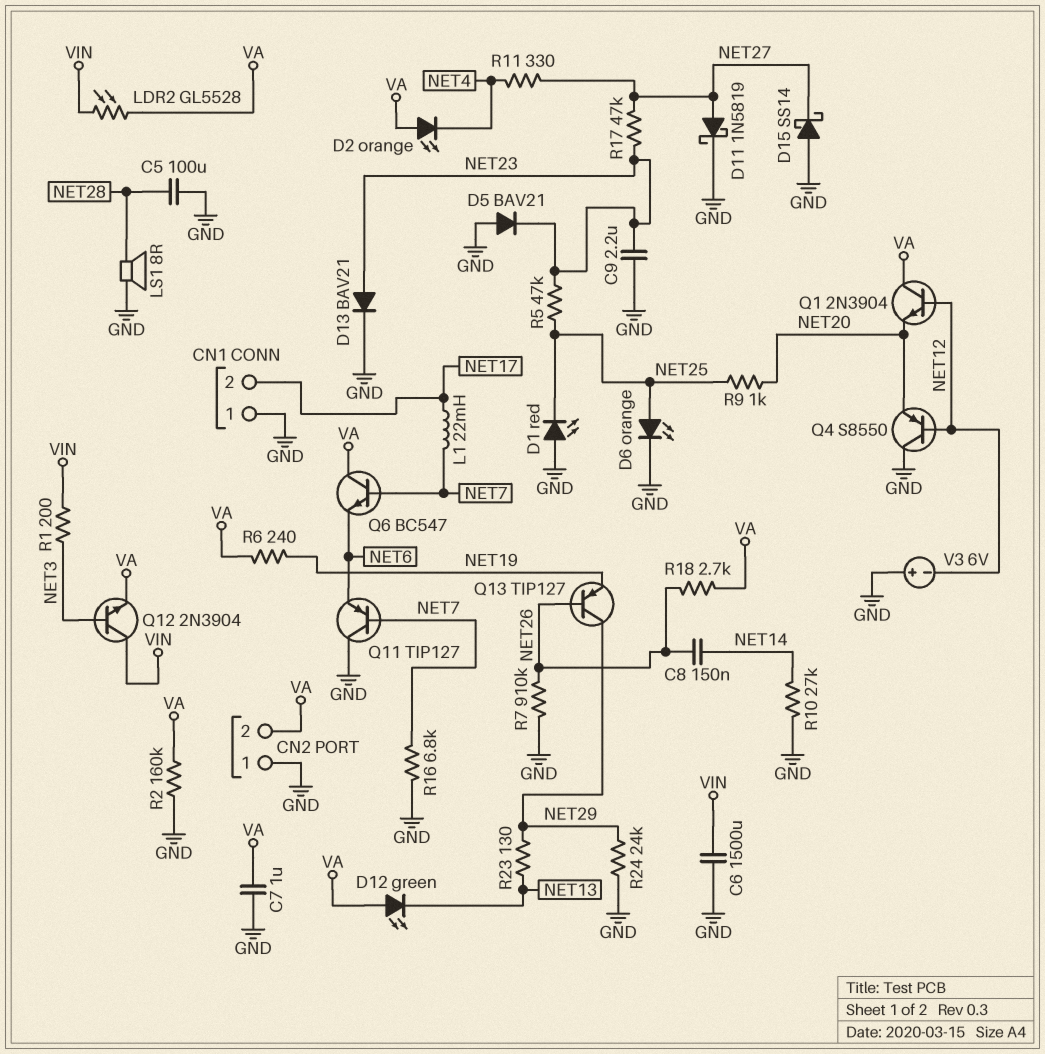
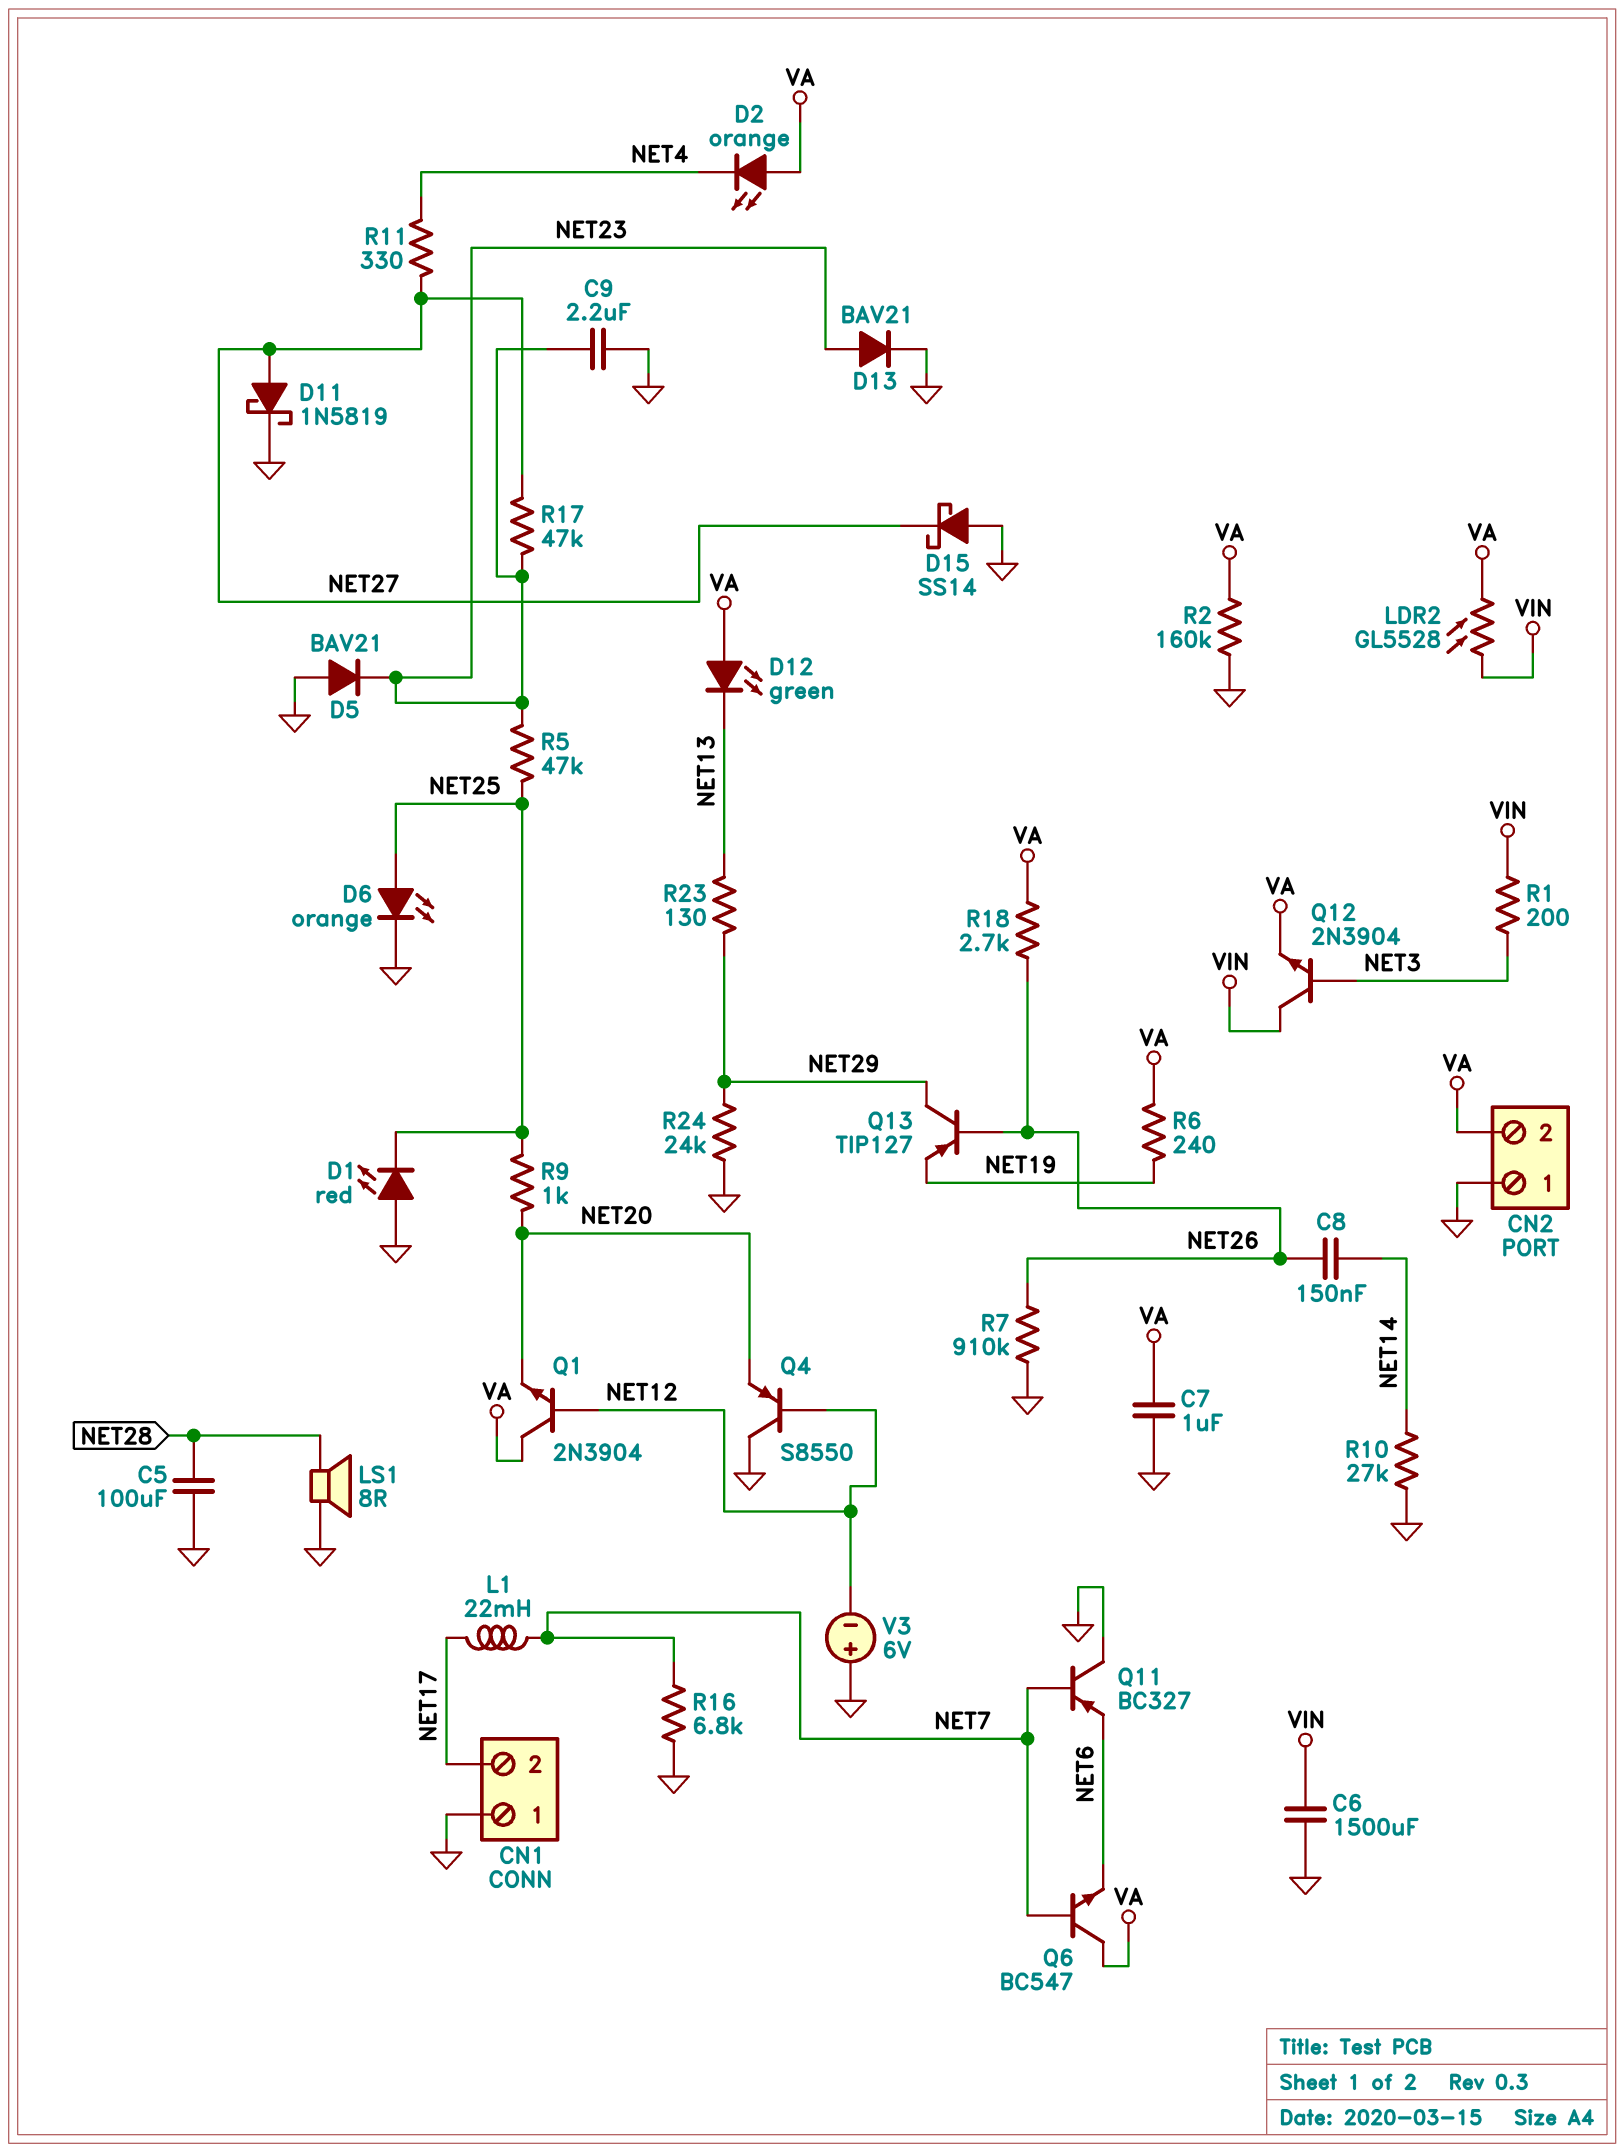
Q11: PNP TIP127 (B NET7, C GND, E NET6) -> PNP BC327 (B NET7, C GND, E NET6)

